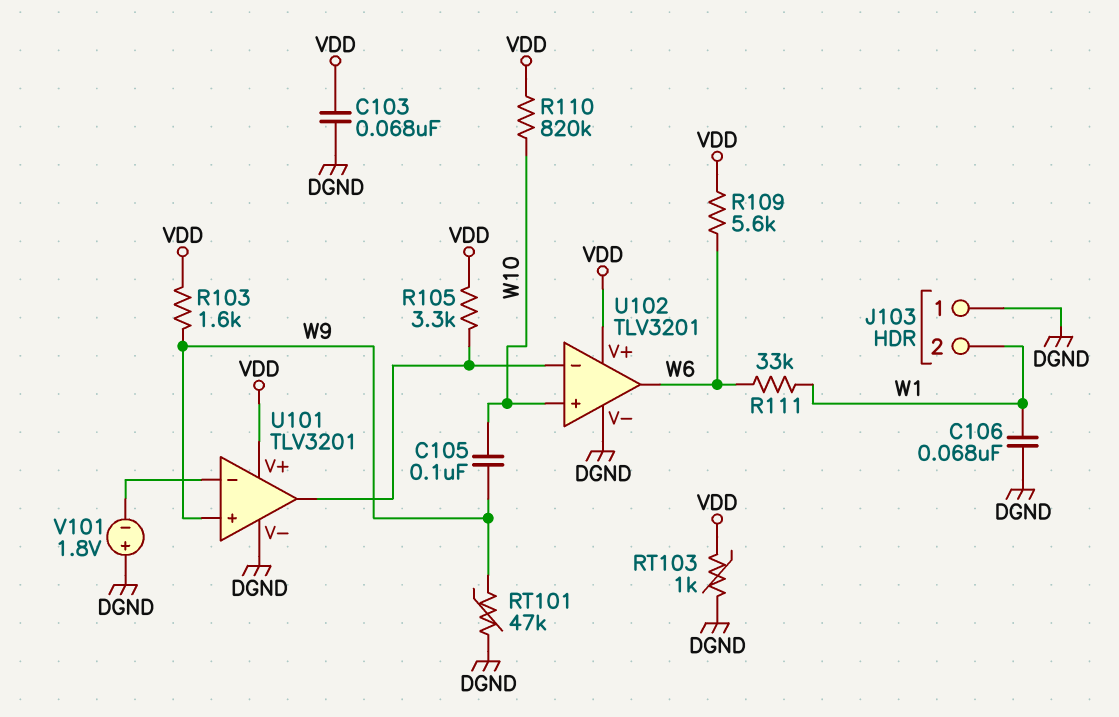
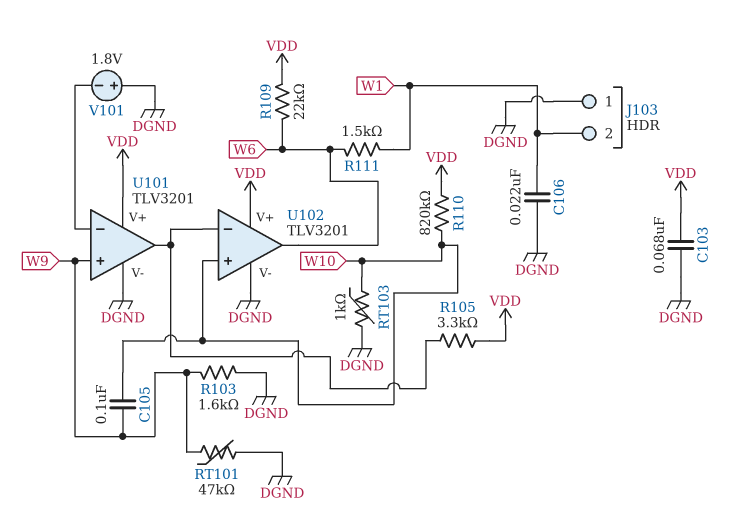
C106: 68nF (DGND, W1) -> 22nF (DGND, W1)
R103: 1.6k (VDD, W9) -> 1.6k (DGND, W9)
R109: 5.6k (VDD, W6) -> 22k (VDD, W6)
R111: 33k (W1, W6) -> 1.5k (W1, W6)
RT103: 1k (DGND, VDD) -> 1k (DGND, W10)

